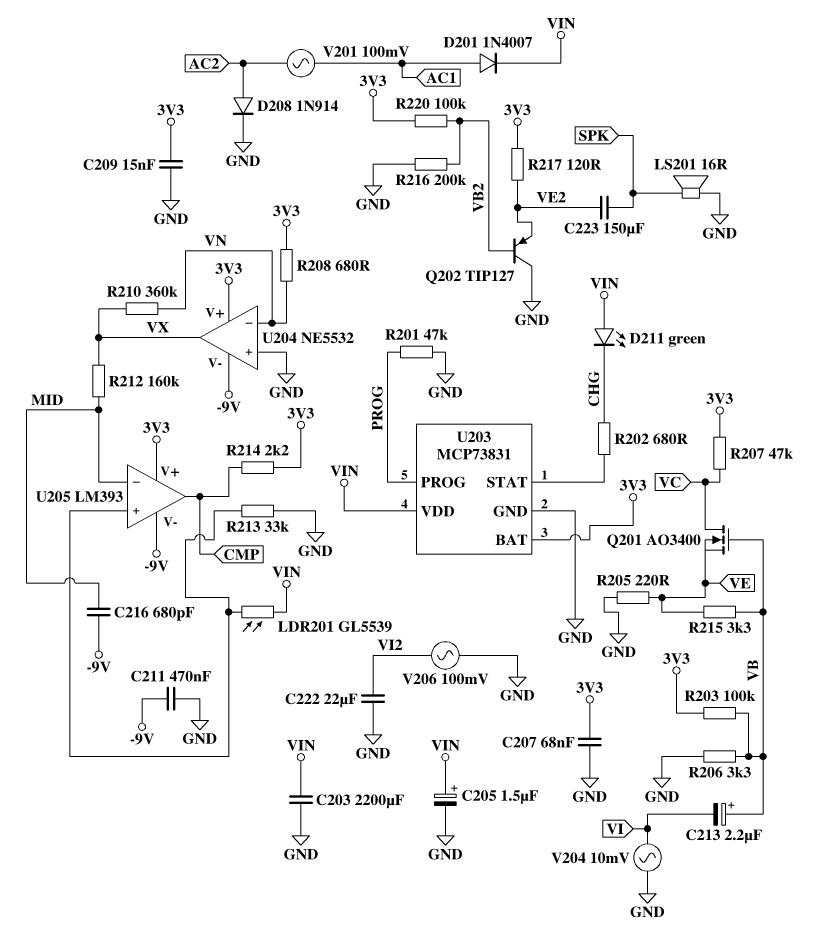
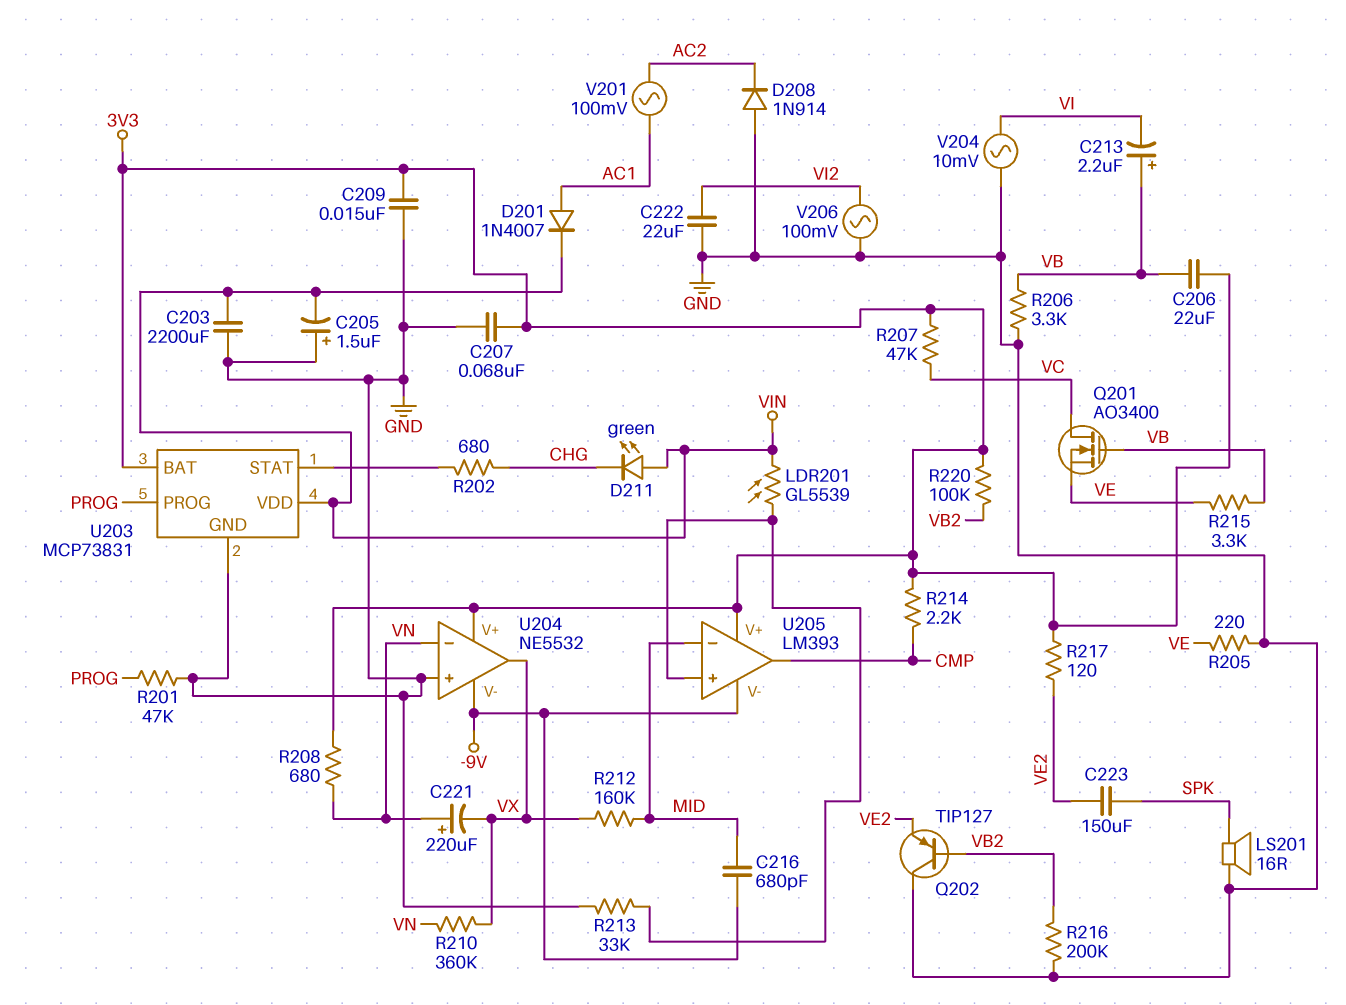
C205: 1.5uF (plus VIN, minus GND) -> 1.5uF (plus GND, minus VIN)
C206: none -> 22uF (3V3, VB)
C211: 470nF (-9V, GND) -> none
C221: none -> 220uF (plus VN, minus VX)
D208: diode 1N914 (A AC2, K GND) -> diode 1N914 (A GND, K AC2)
R203: 100k (3V3, VB) -> none

